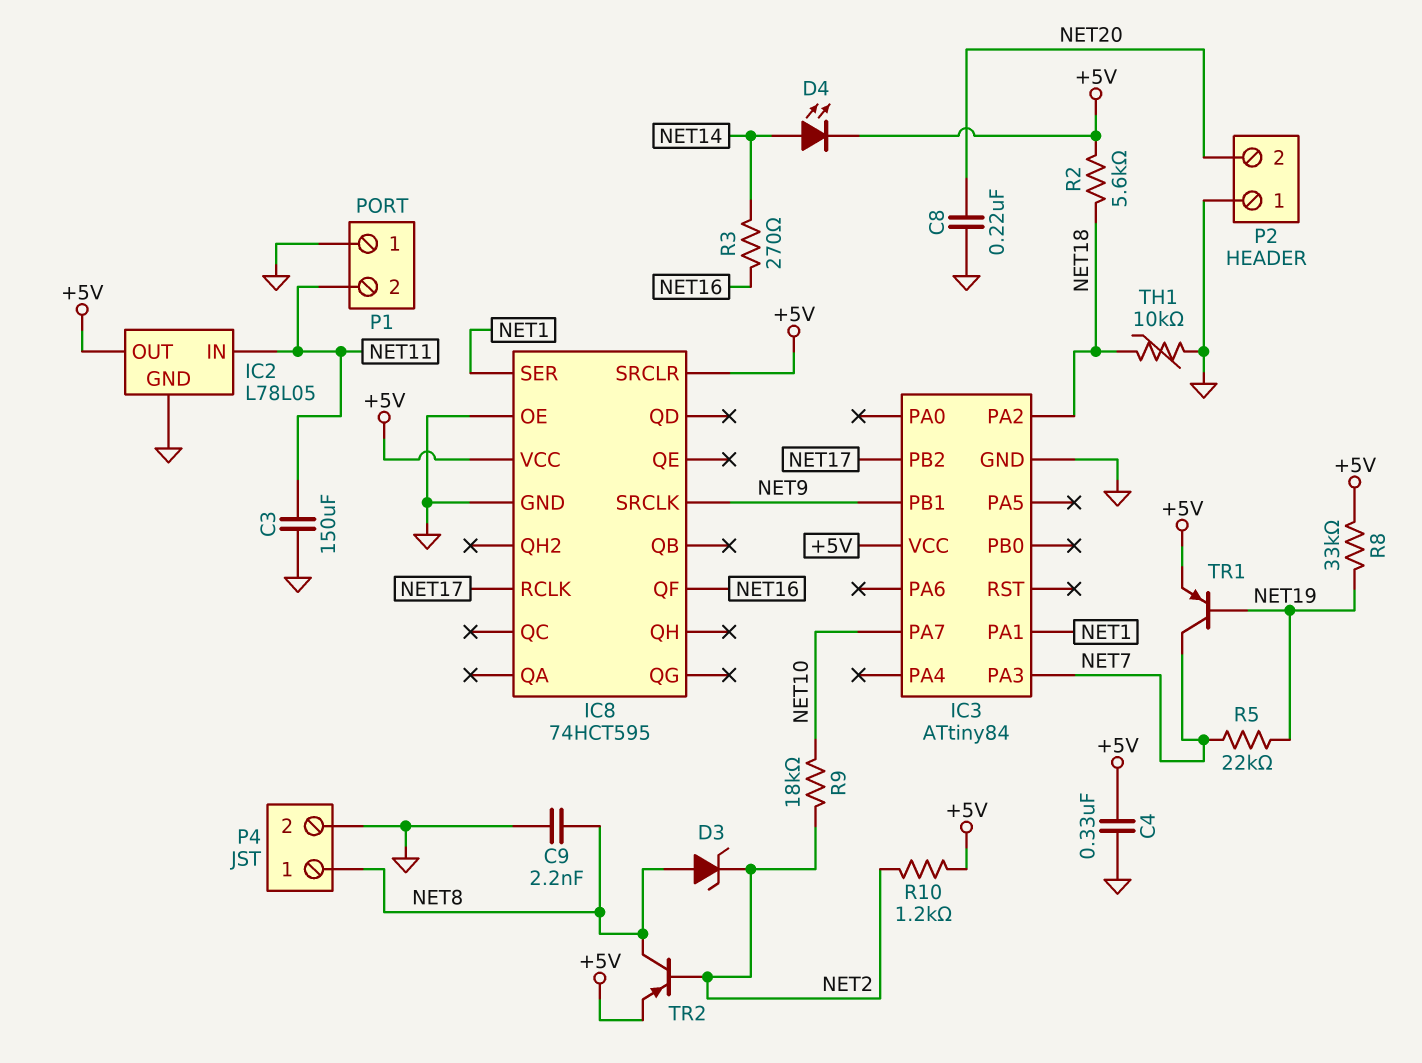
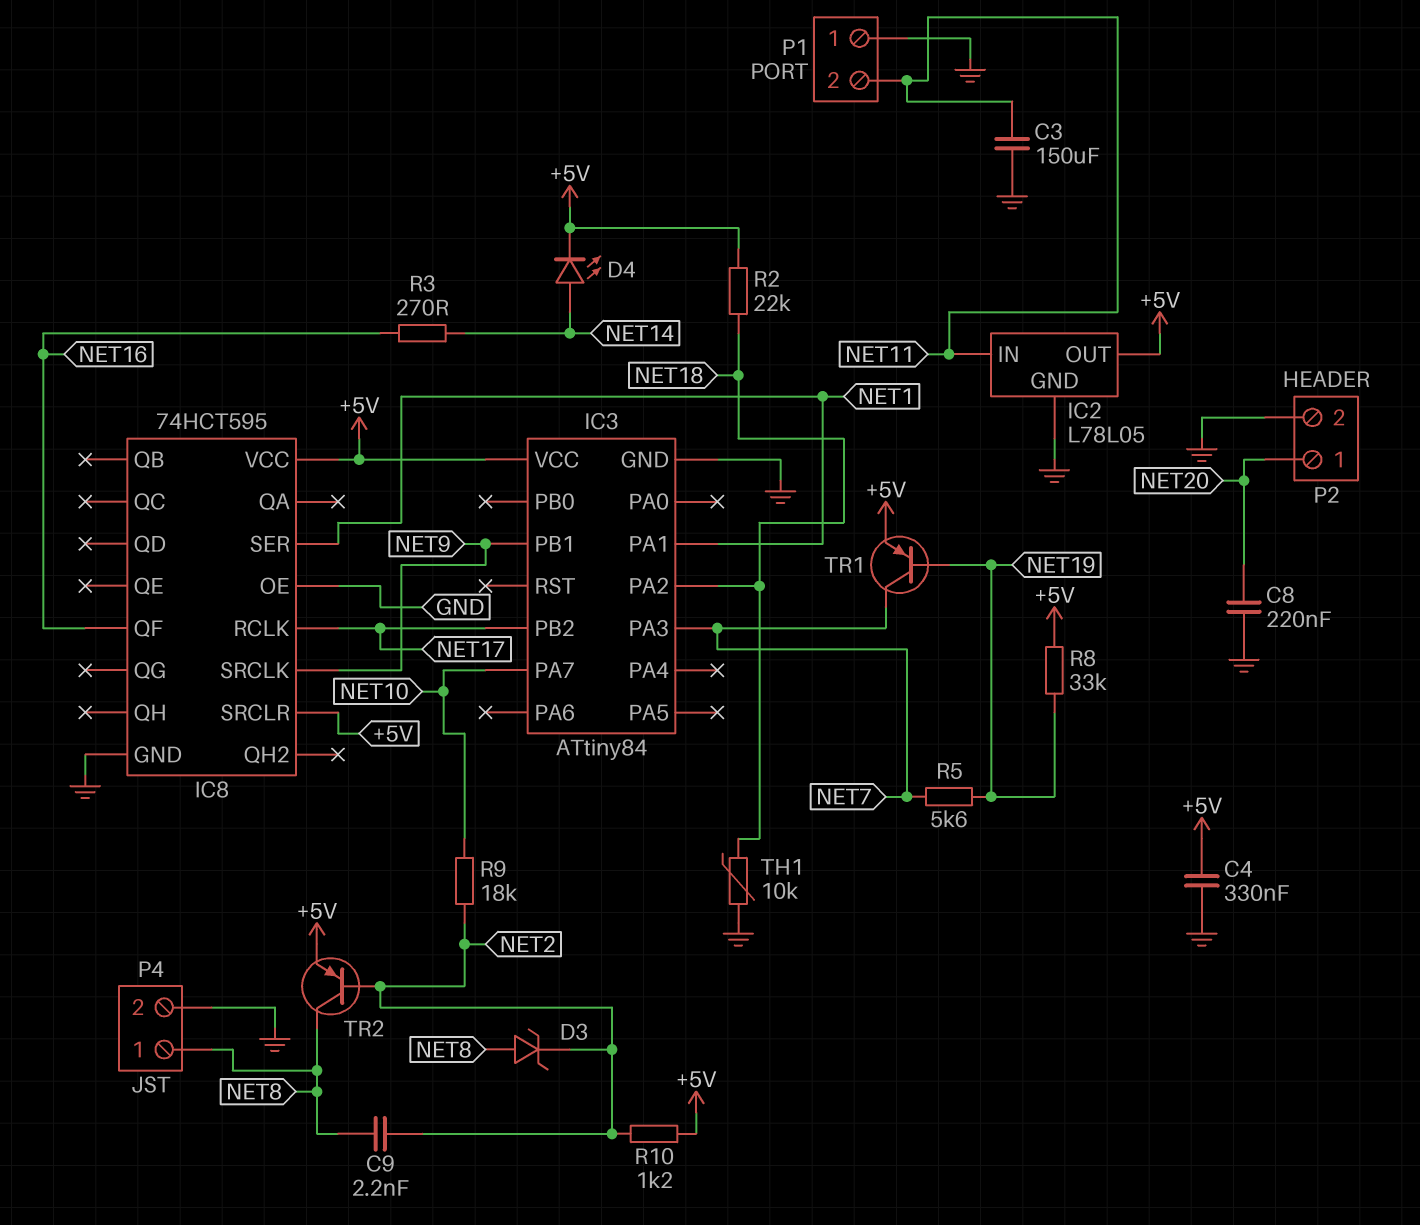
C9: 2.2nF (GND, NET8) -> 2.2nF (NET2, NET8)
P2 pin 1: GND -> NET20
P2 pin 2: NET20 -> GND
R2: 5.6k (+5V, NET18) -> 22k (+5V, NET18)
R5: 22k (NET7, NET19) -> 5.6k (NET7, NET19)

